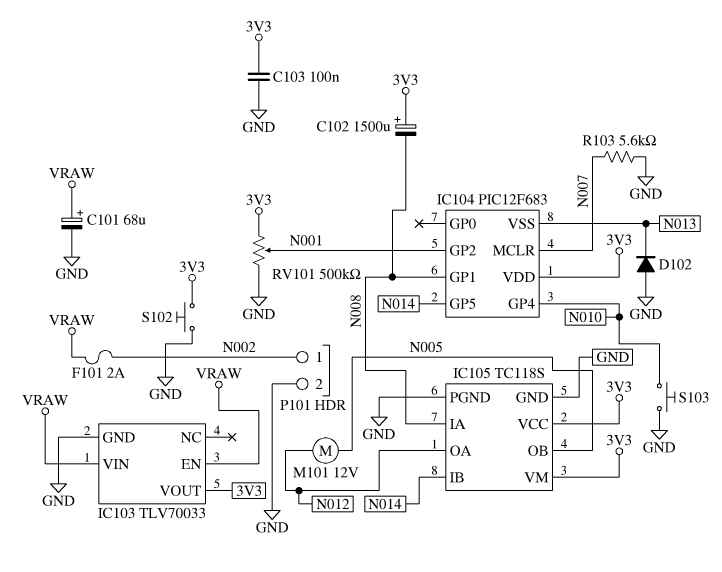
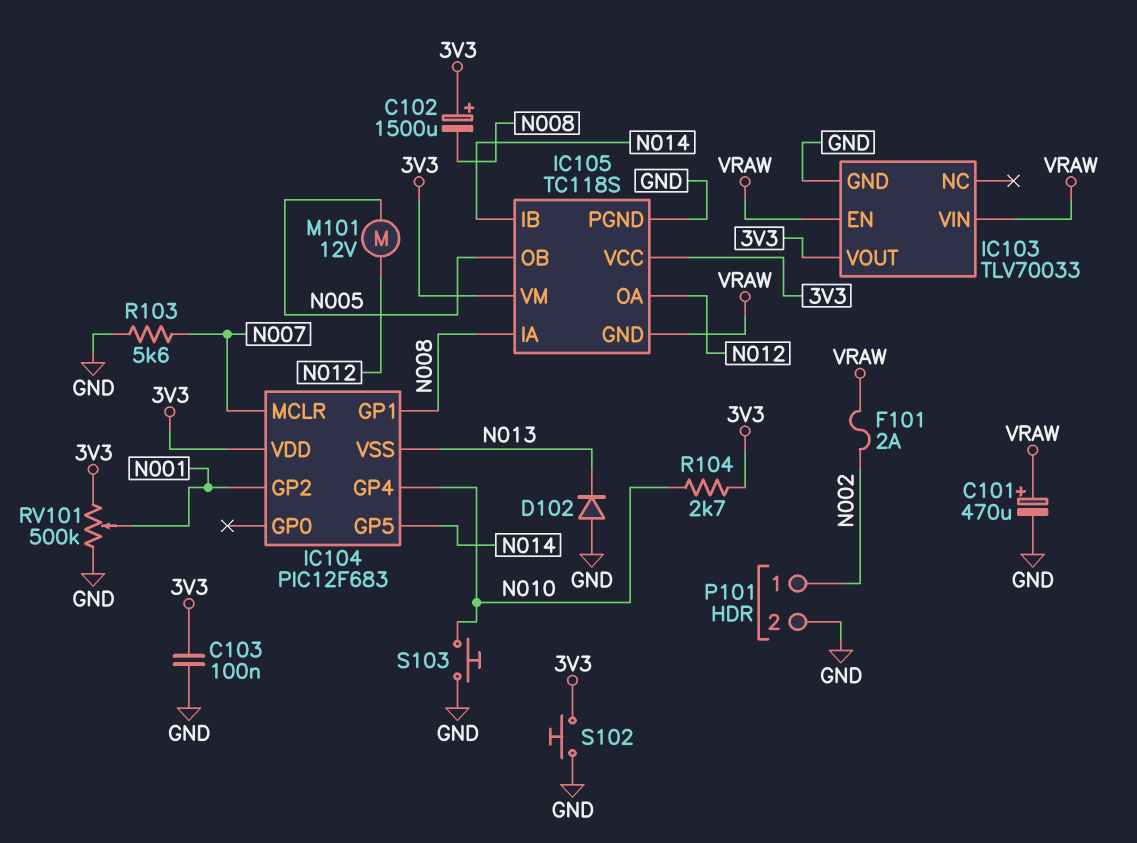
C101: 68uF (plus VRAW, minus GND) -> 470uF (plus VRAW, minus GND)
IC105 pin GND: GND -> VRAW
R104: none -> 2.7k (3V3, N010)

